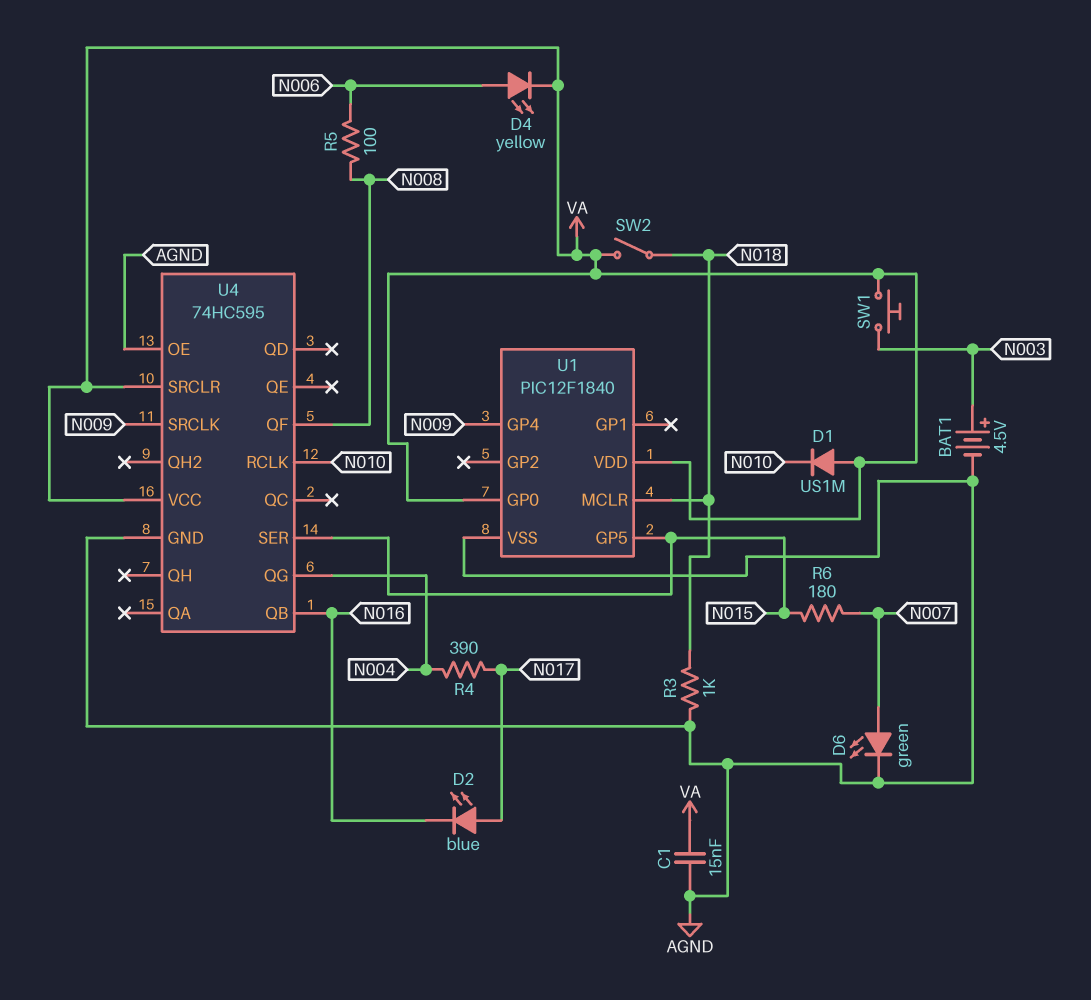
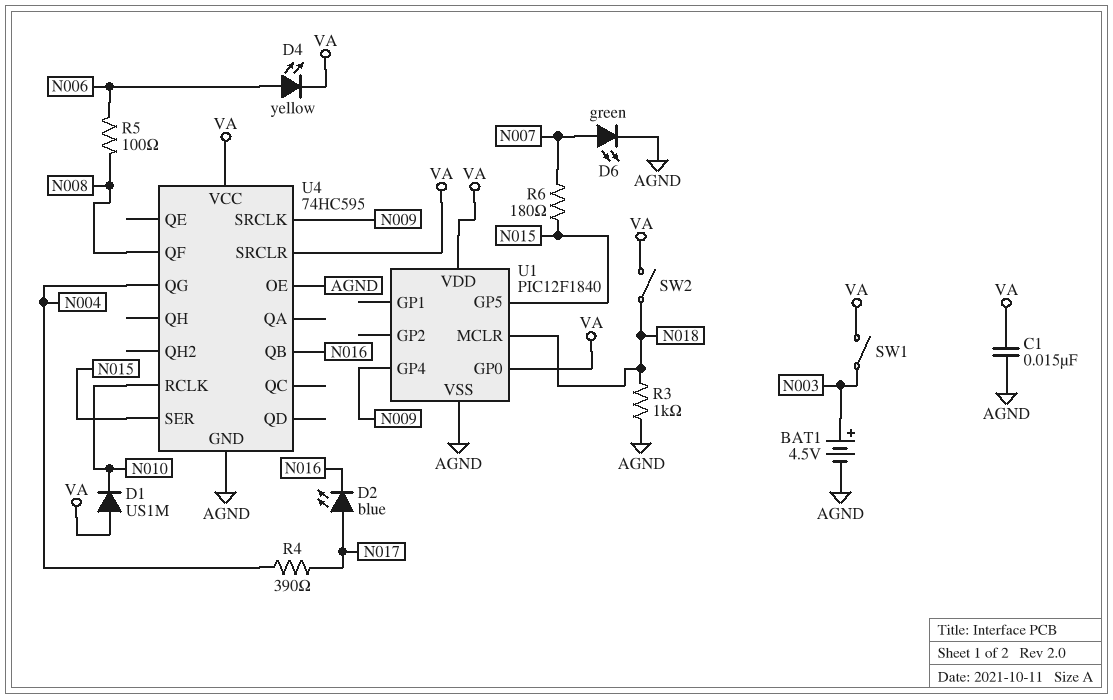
SW1: button (N003, VA) -> switch (N003, VA)

